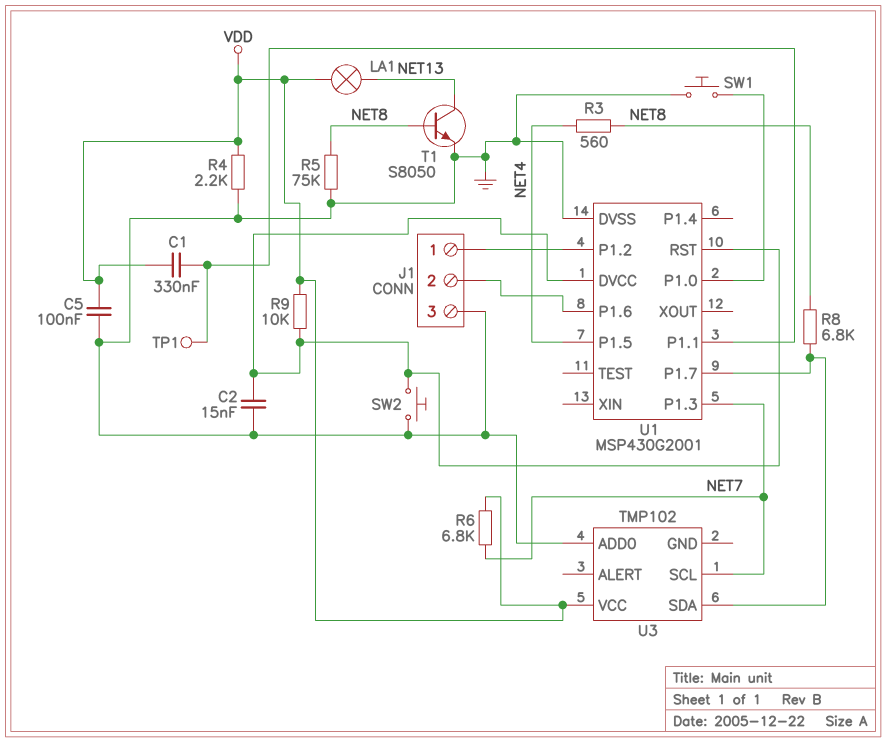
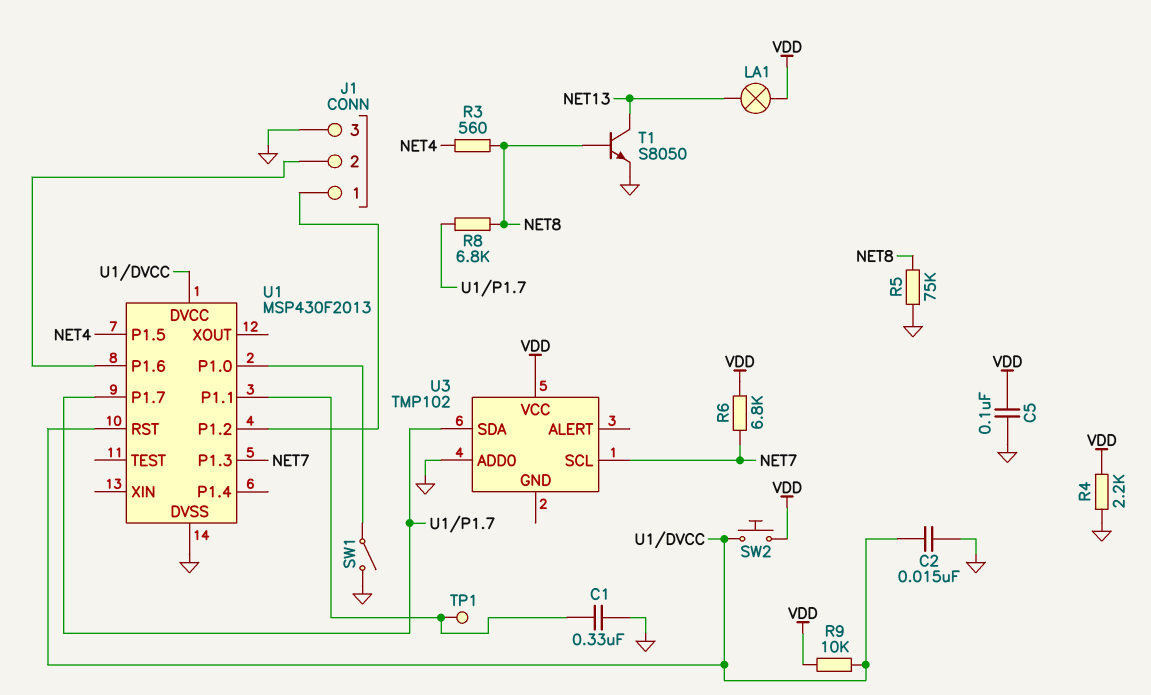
C1: 330nF (U1/P1.1, VDD) -> 330nF (GND, U1/P1.1)
SW1: button (GND, U1/P1.0) -> switch (GND, U1/P1.0)
SW2: button (GND, U1/DVCC) -> button (U1/DVCC, VDD)
U1: MSP430G2001 -> MSP430F2013

